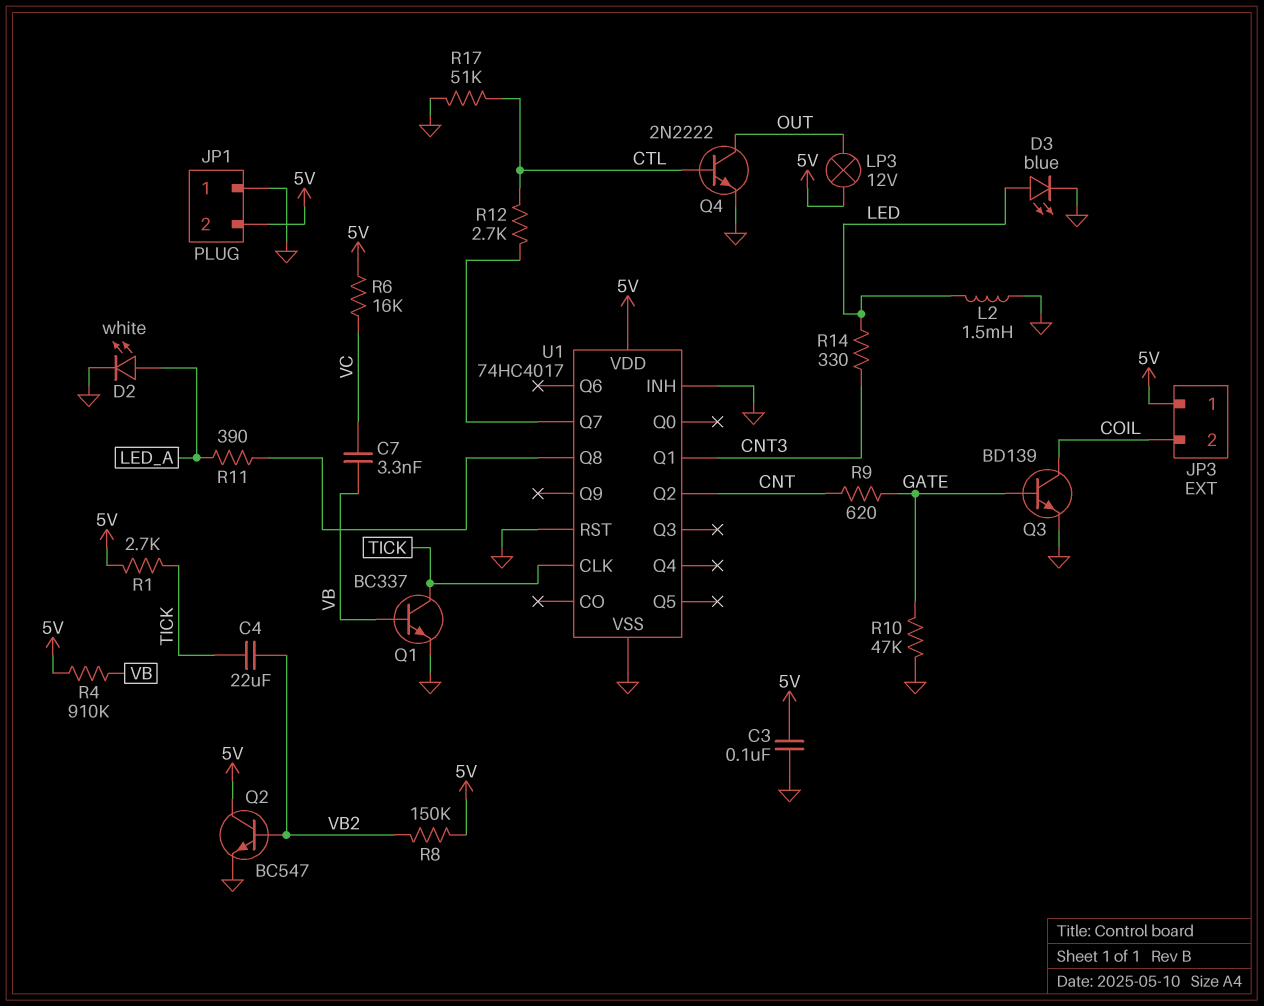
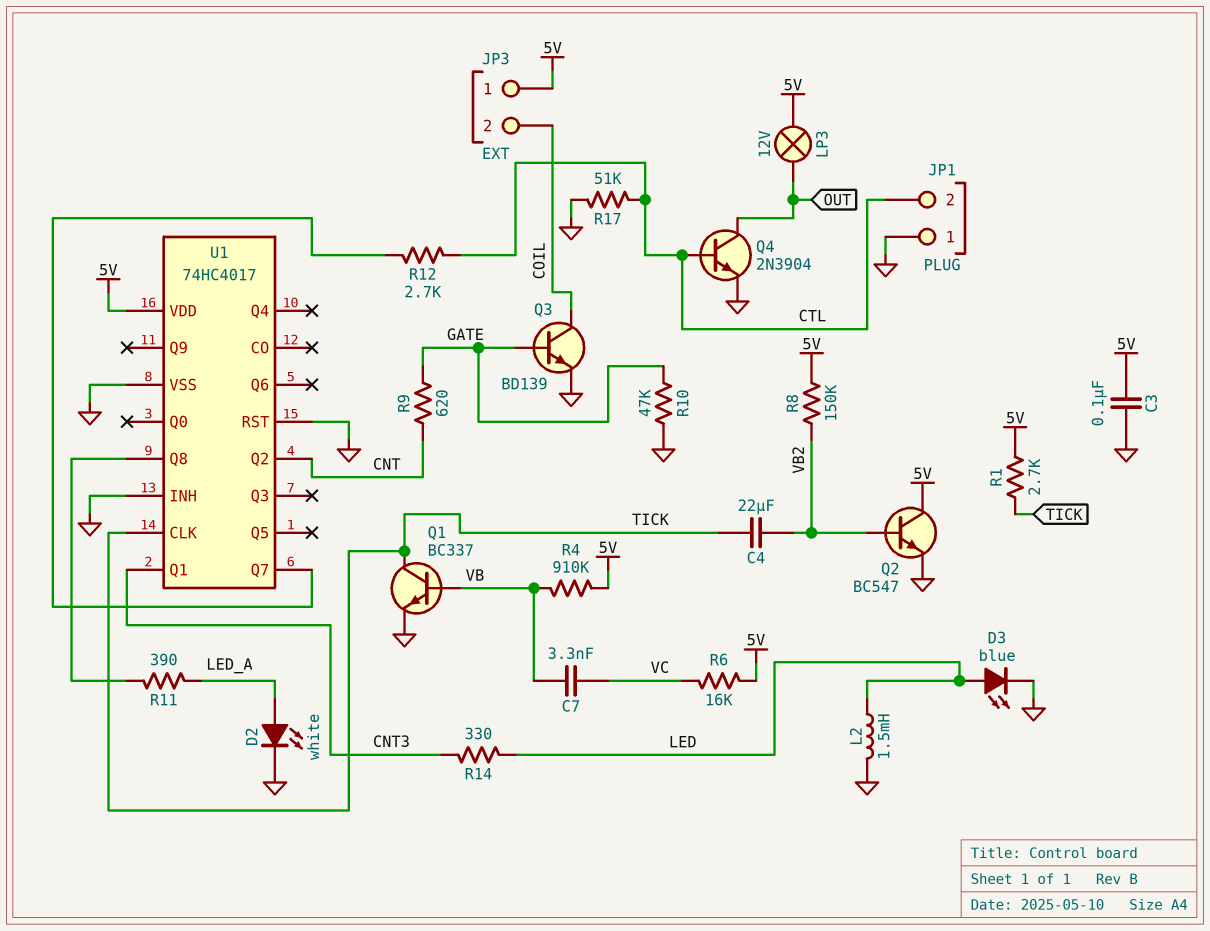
JP1 pin 2: 5V -> CTL
Q4: NPN 2N2222 (B CTL, C OUT, E GND) -> NPN 2N3904 (B CTL, C OUT, E GND)

